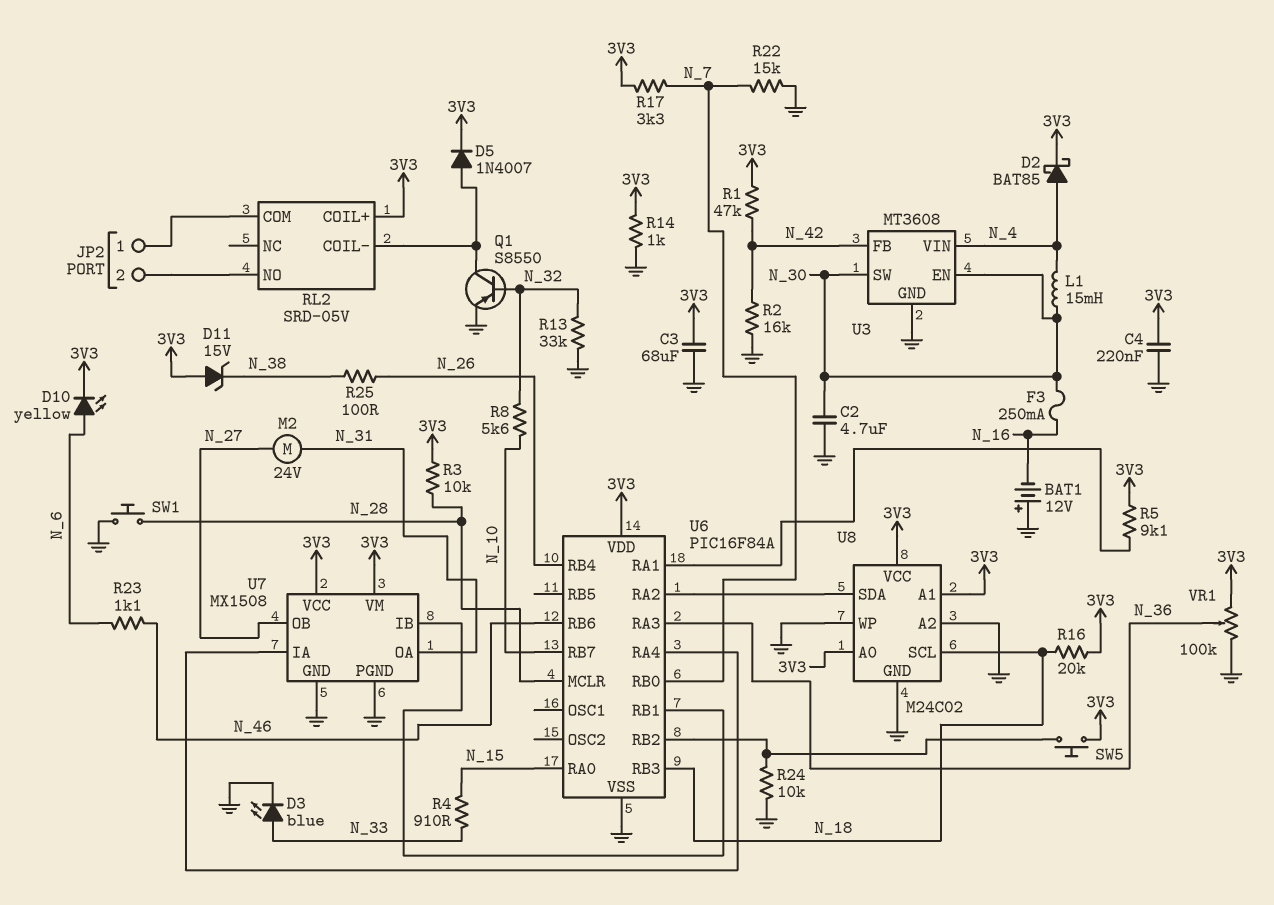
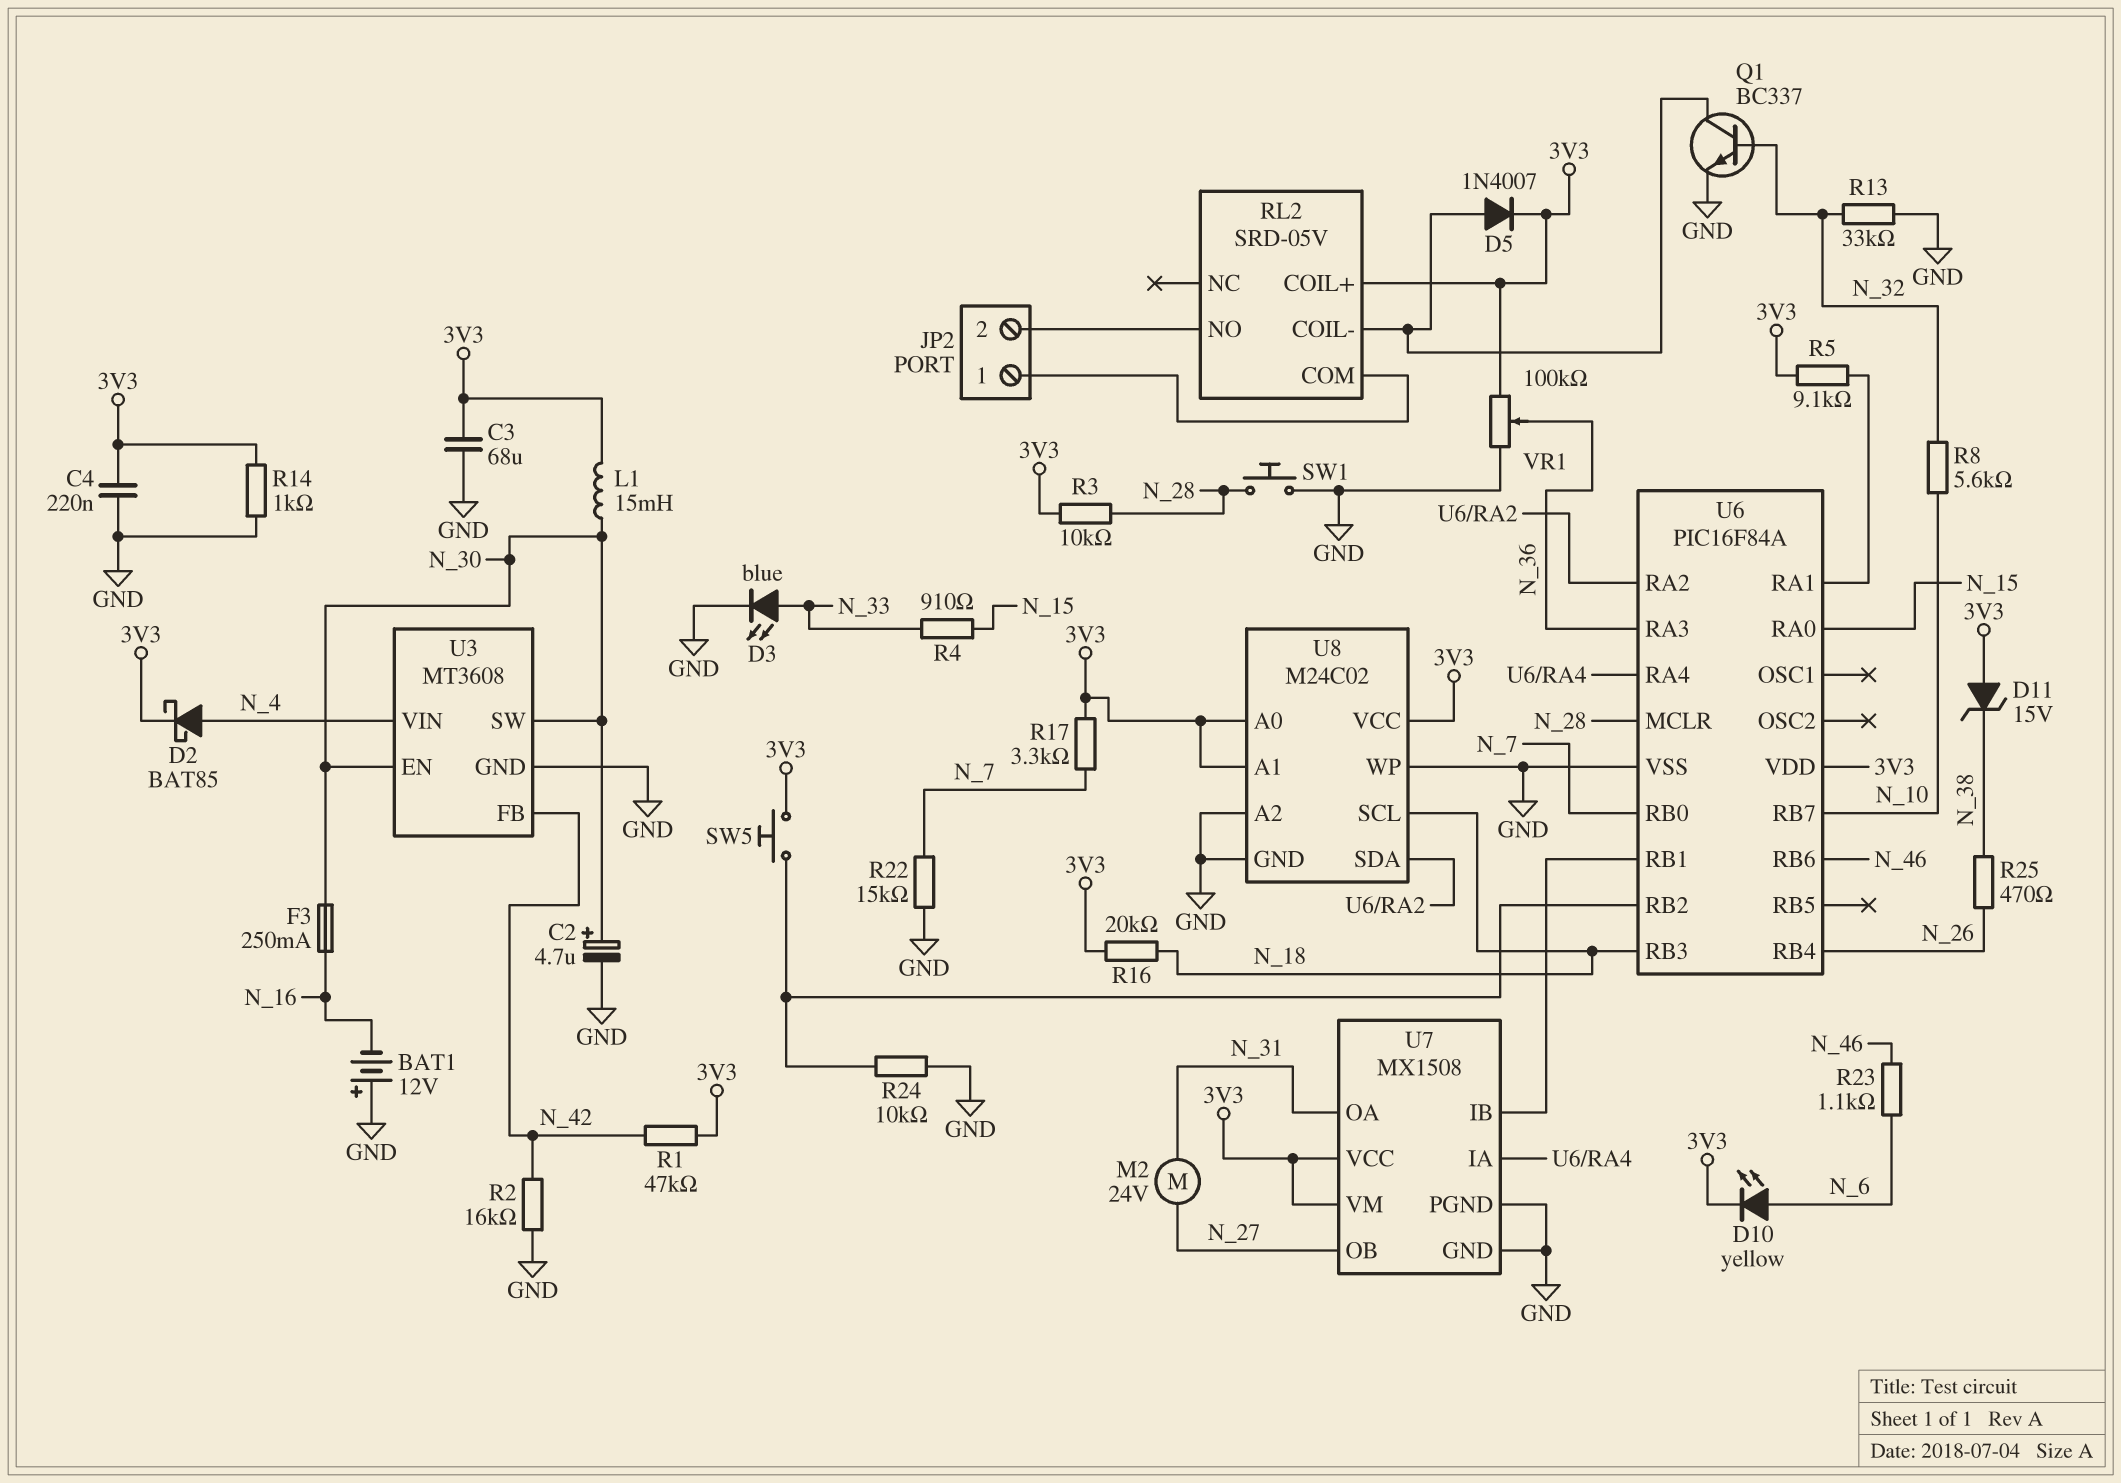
C2: 4.7uF (GND, N_30) -> 4.7uF (plus N_30, minus GND)
L1: 15mH (N_4, N_30) -> 15mH (3V3, N_30)
Q1: PNP S8550 (B N_32, C RL2/COIL-, E GND) -> NPN BC337 (B N_32, C RL2/COIL-, E GND)
R25: 100 (N_26, N_38) -> 470 (N_26, N_38)

